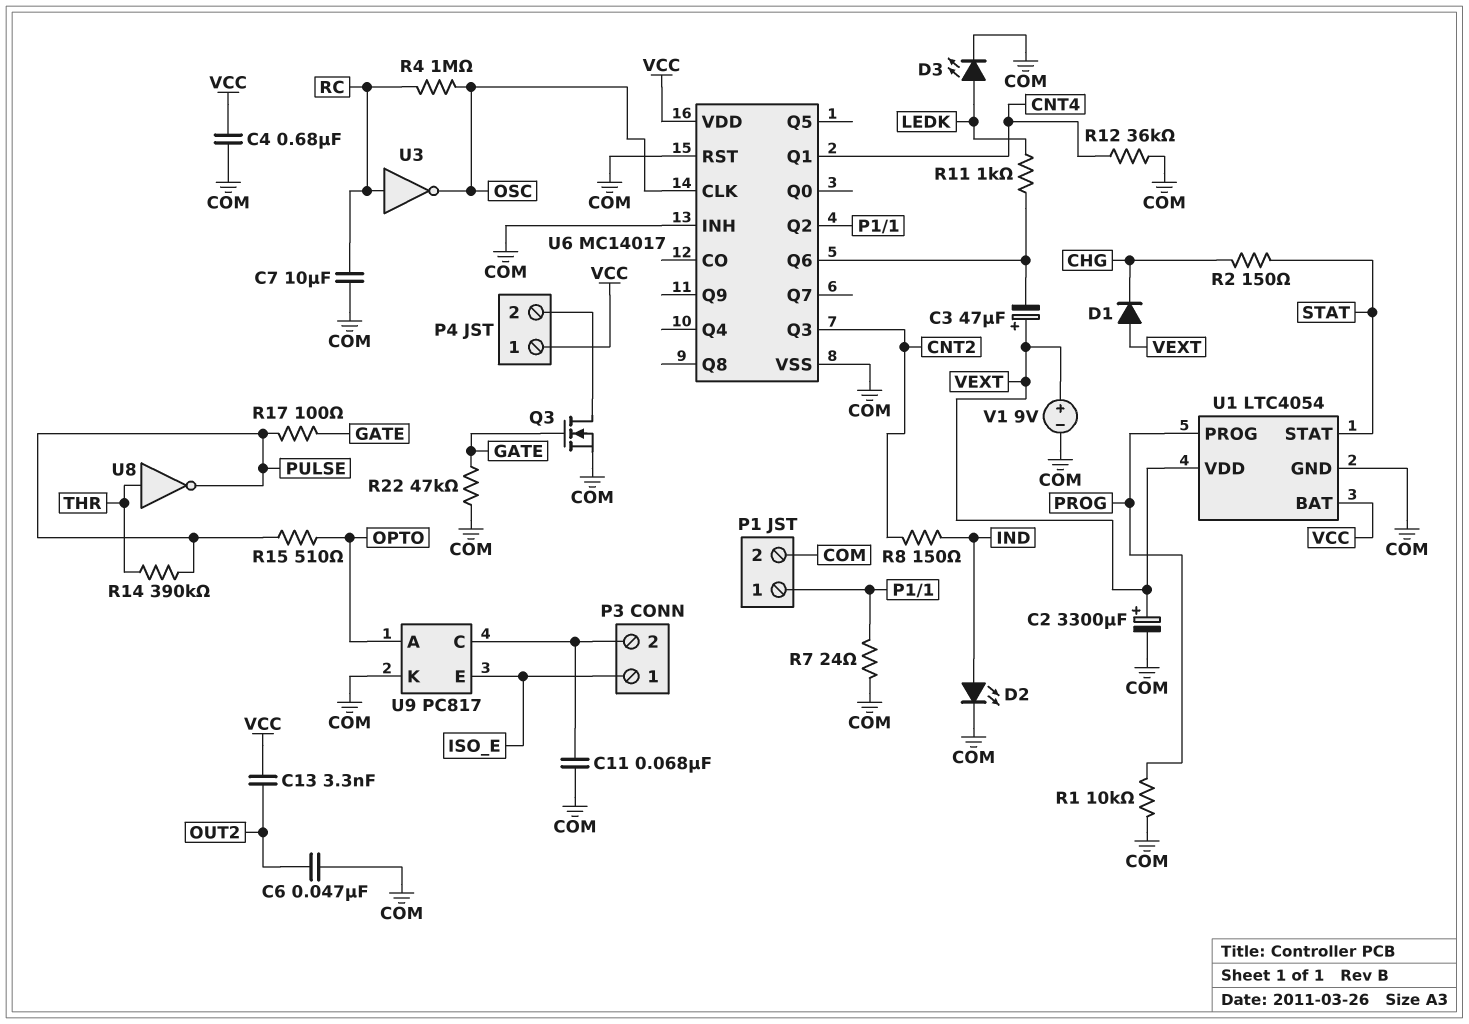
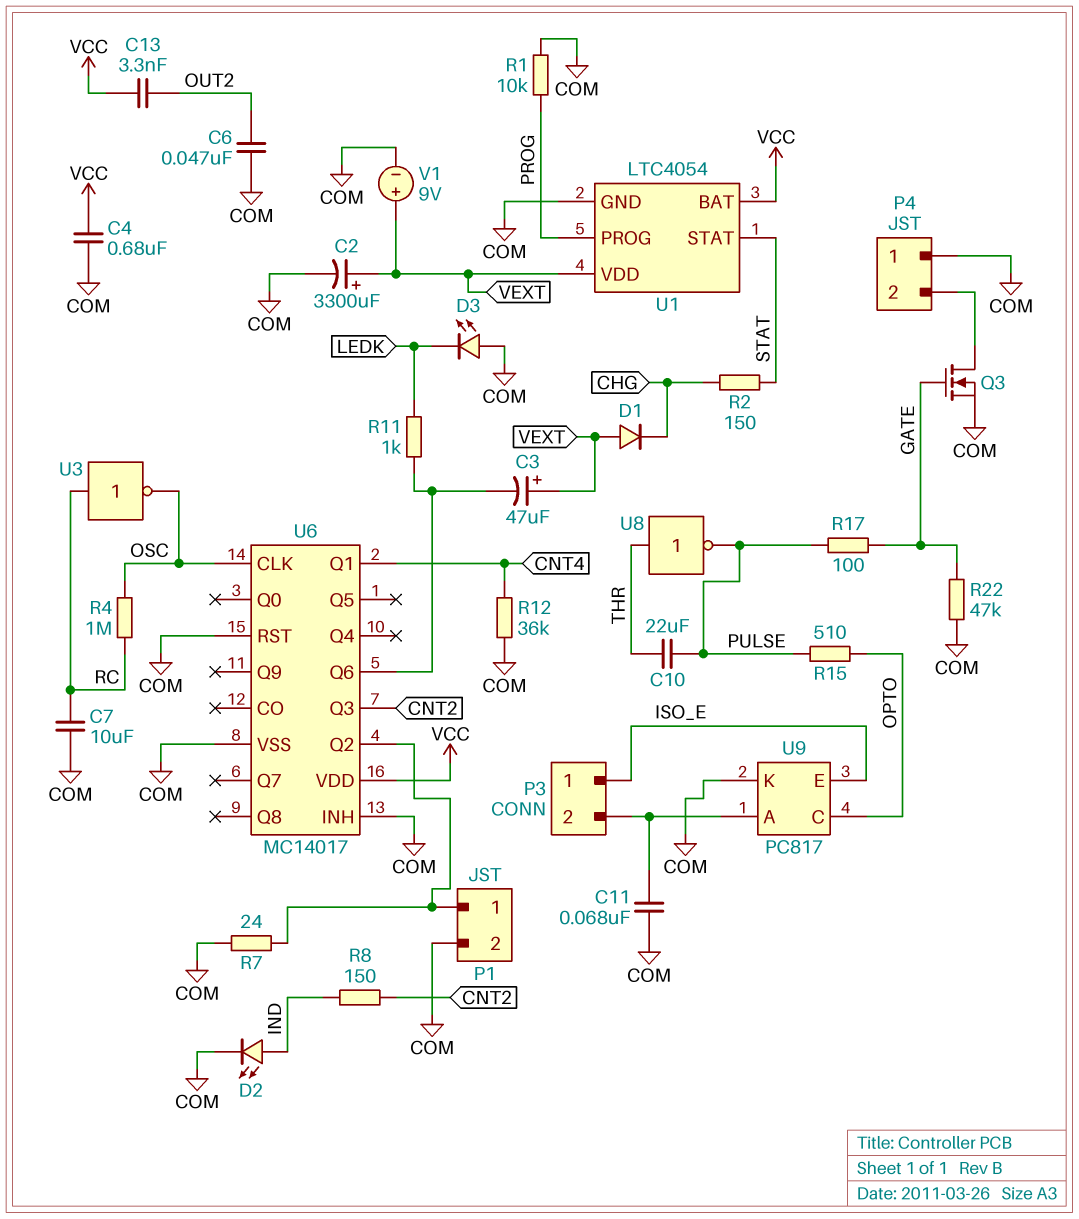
C10: none -> 22uF (PULSE, THR)
D3: LED (A LEDK, K COM) -> LED (A COM, K LEDK)
P4 pin 1: VCC -> COM
R14: 390k (PULSE, THR) -> none
U9 pin A: OPTO -> P3/2
U9 pin C: P3/2 -> OPTO

